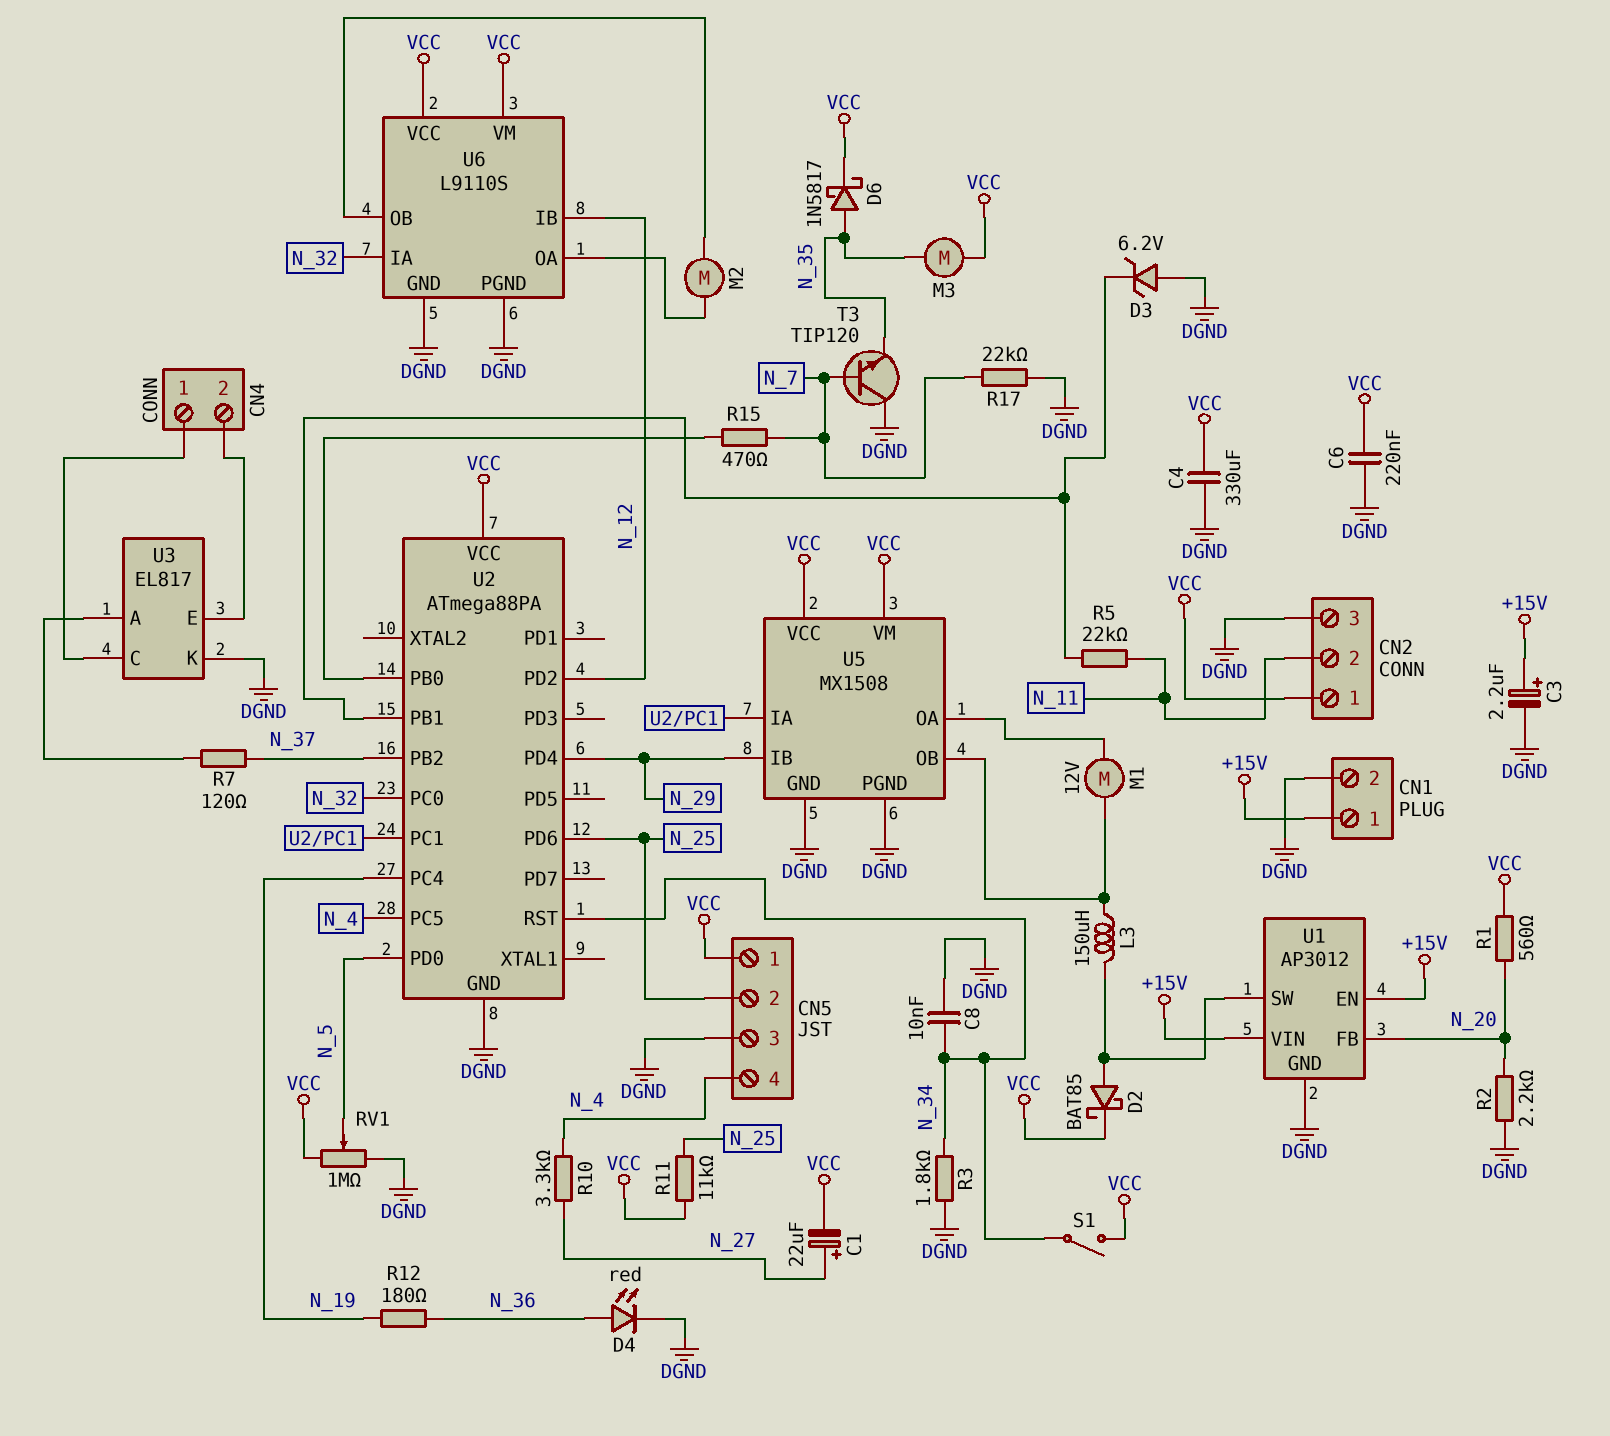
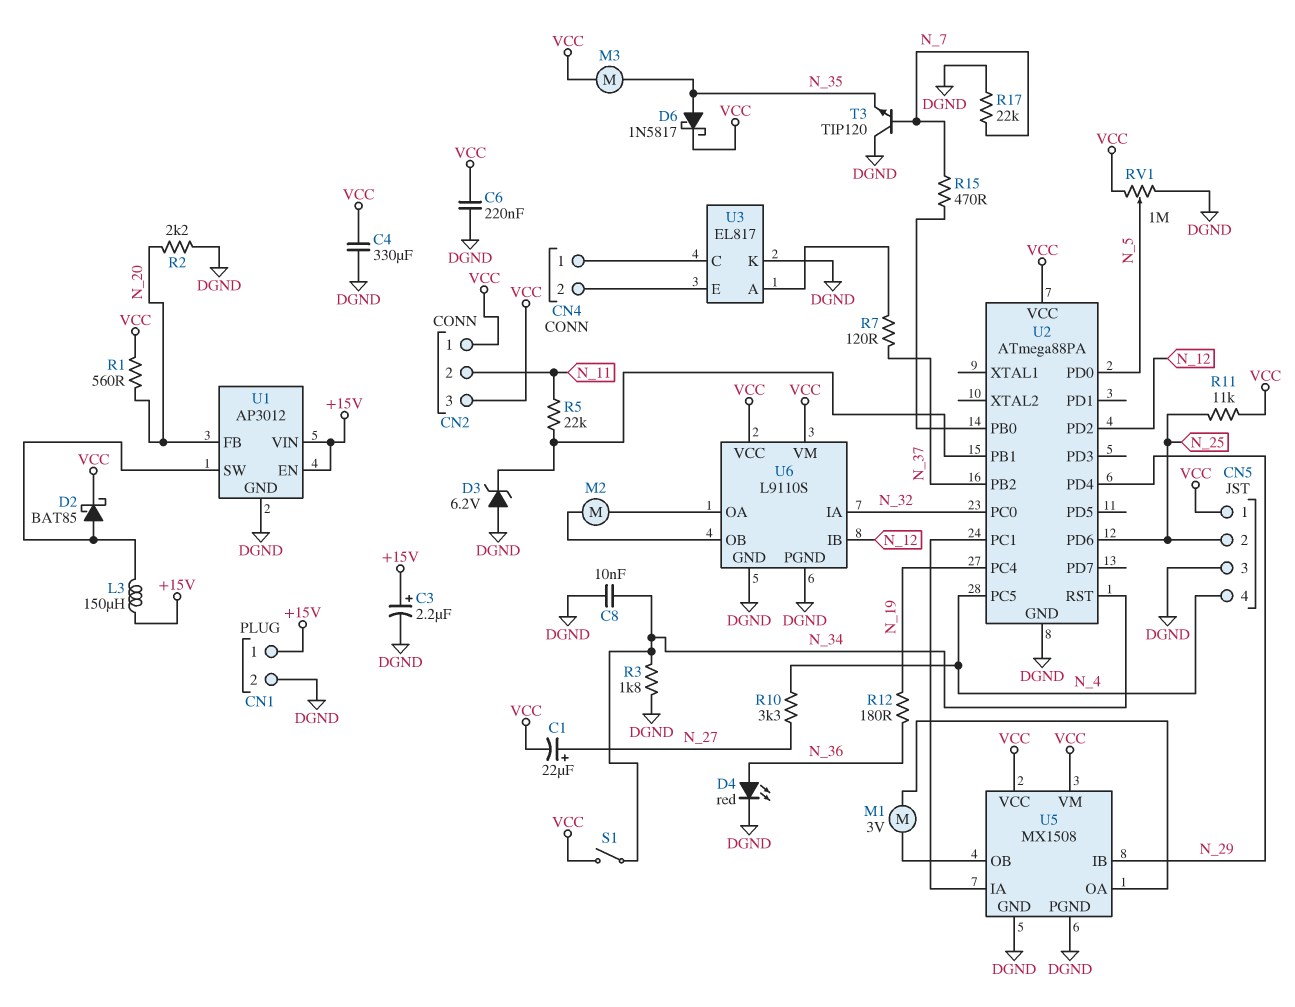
CN2 pin 3: DGND -> VCC
L3: 150uH (U1/SW, U5/OB) -> 150uH (+15V, U1/SW)
M1: motor 12V (U5/OA, U5/OB) -> motor 3V (U5/OA, U5/OB)

